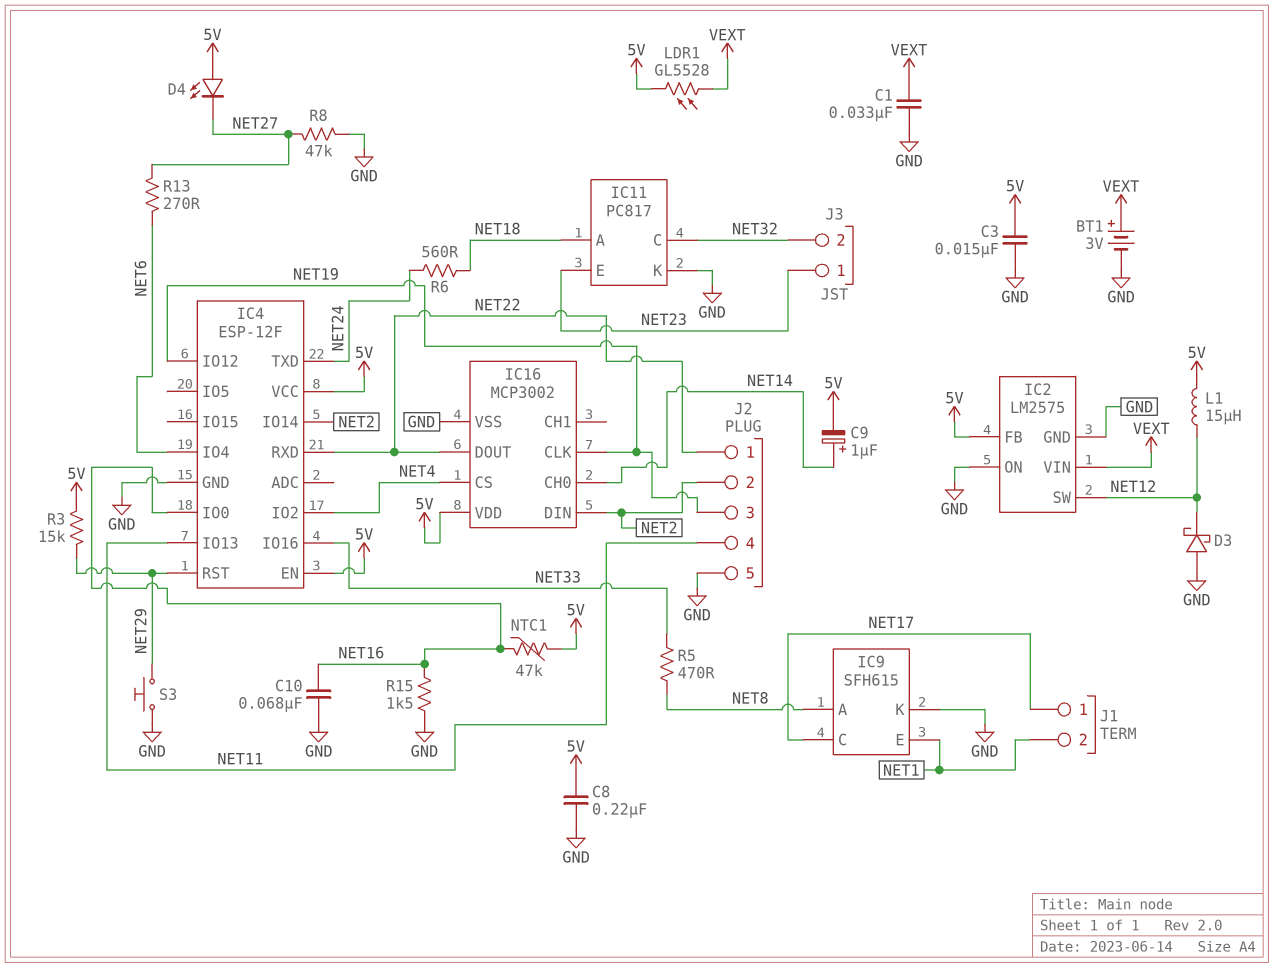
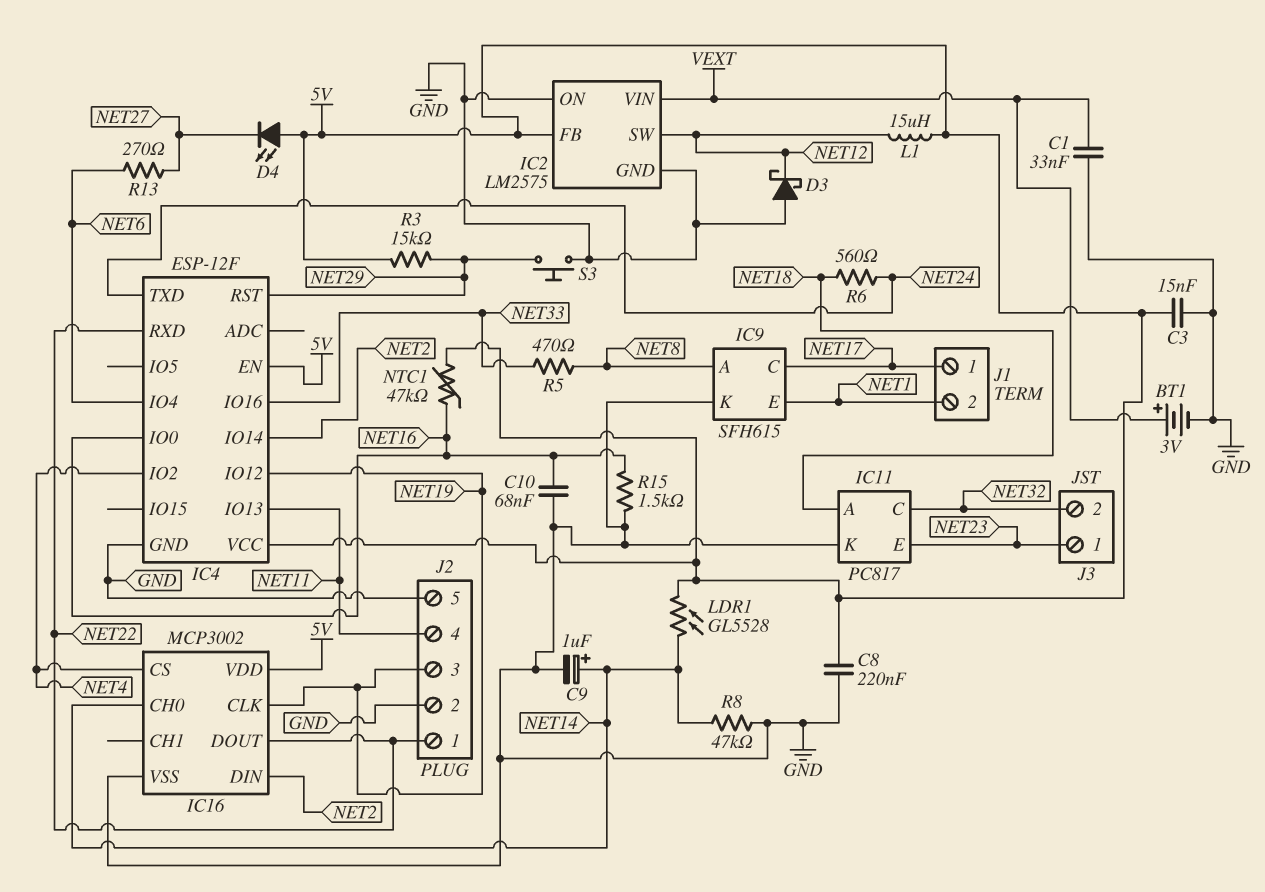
C9: 1uF (plus NET14, minus 5V) -> 1uF (plus NET14, minus GND)
J2 pin 2: NET2 -> GND
LDR1: GL5528 (5V, VEXT) -> GL5528 (5V, NET14)
R8: 47k (GND, NET27) -> 47k (GND, NET14)

